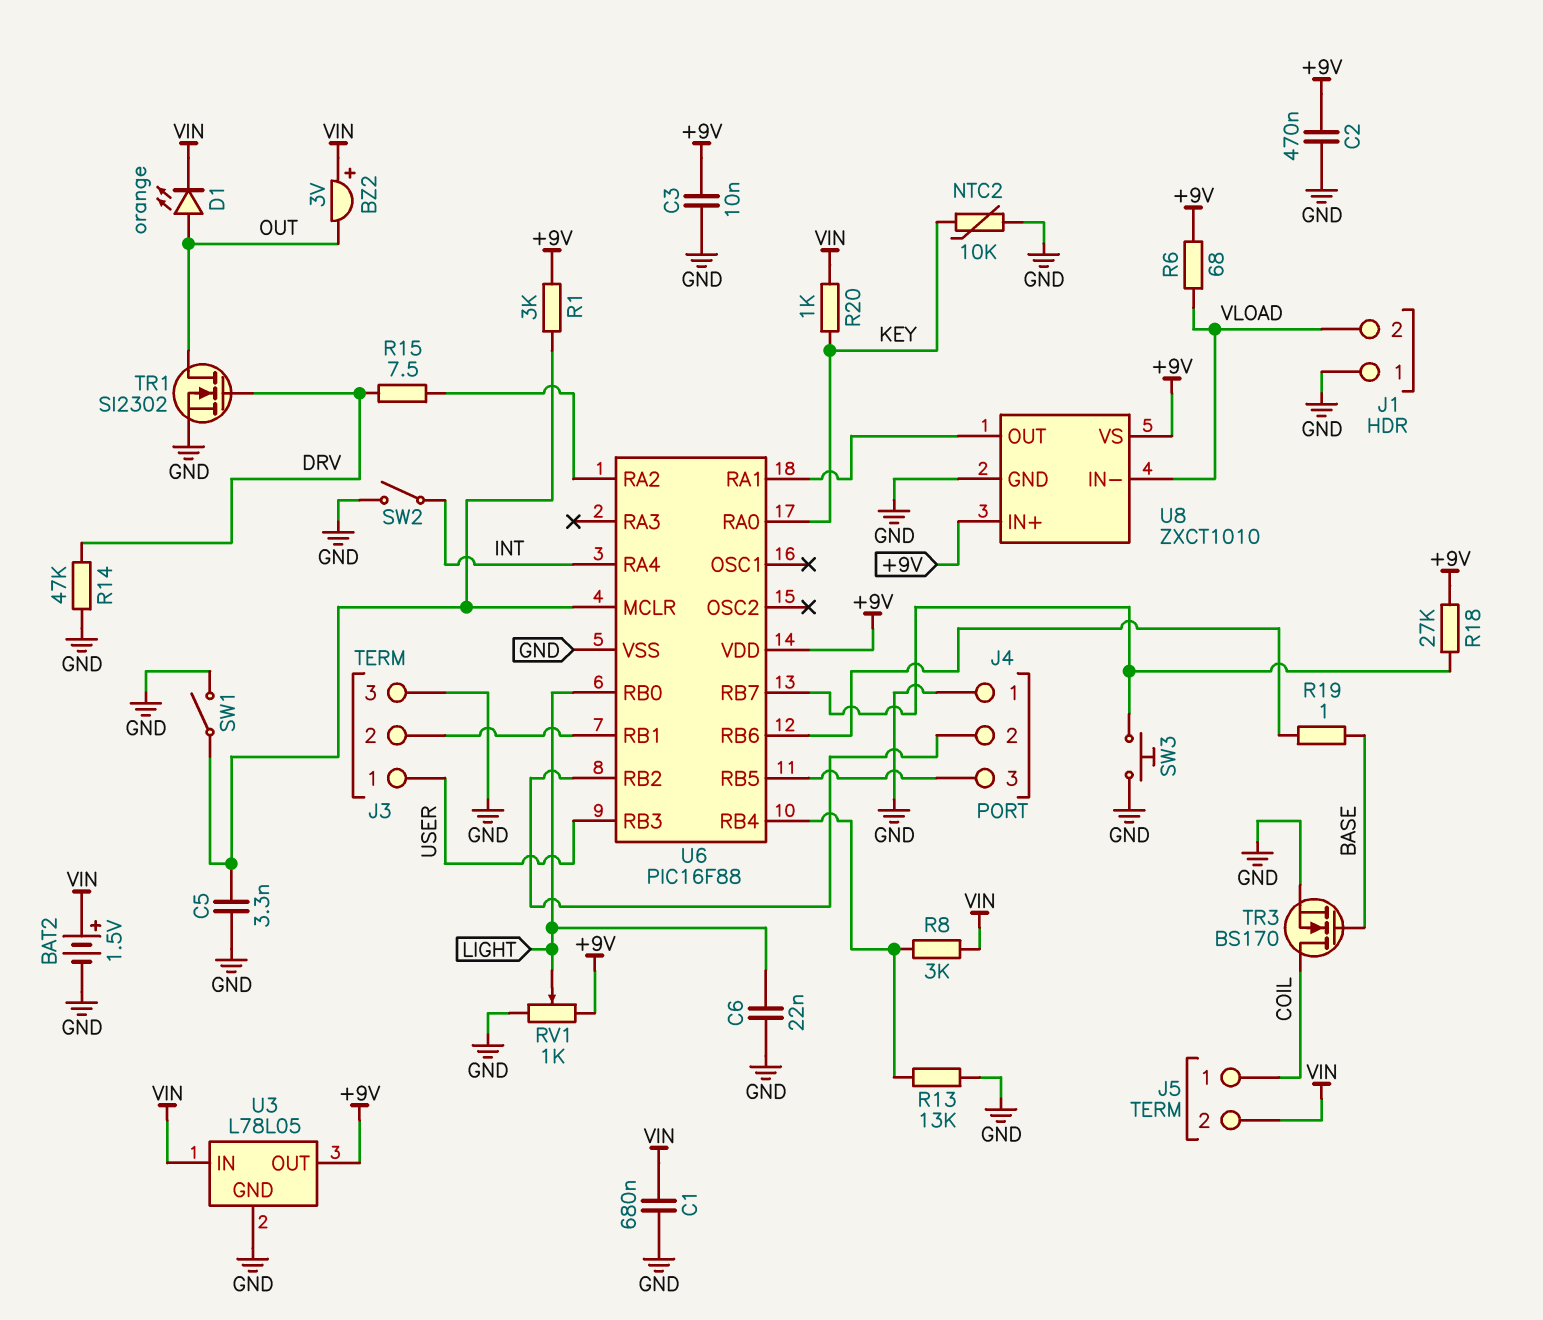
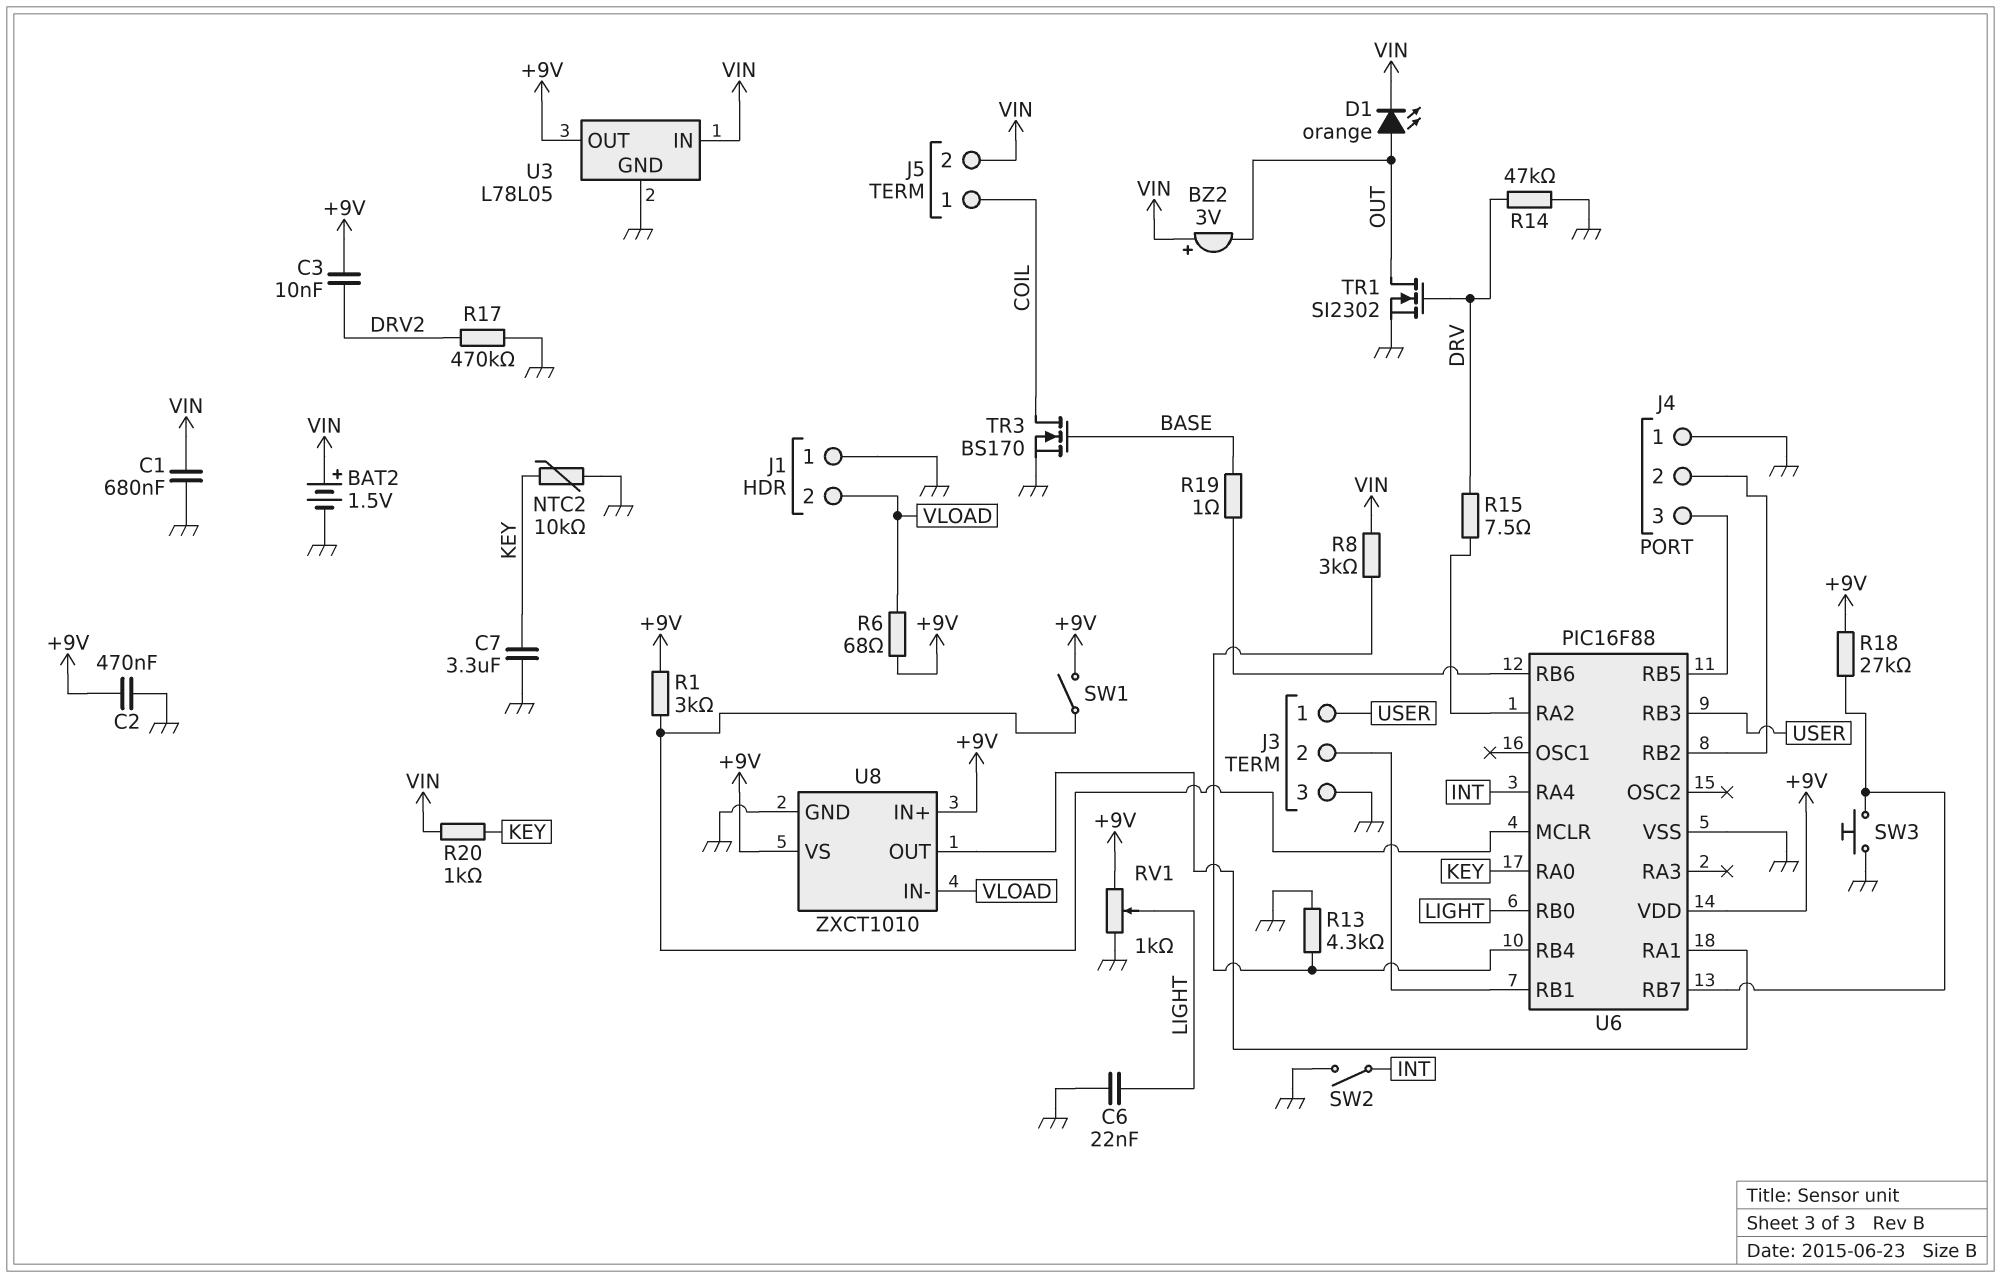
C3: 10nF (+9V, GND) -> 10nF (+9V, DRV2)
C5: 3.3nF (GND, U6/MCLR) -> none
C7: none -> 3.3uF (GND, KEY)
R13: 13k (GND, U6/RB4) -> 4.3k (GND, U6/RB4)
R17: none -> 470k (DRV2, GND)
SW1: switch (GND, U6/MCLR) -> switch (+9V, U6/MCLR)

